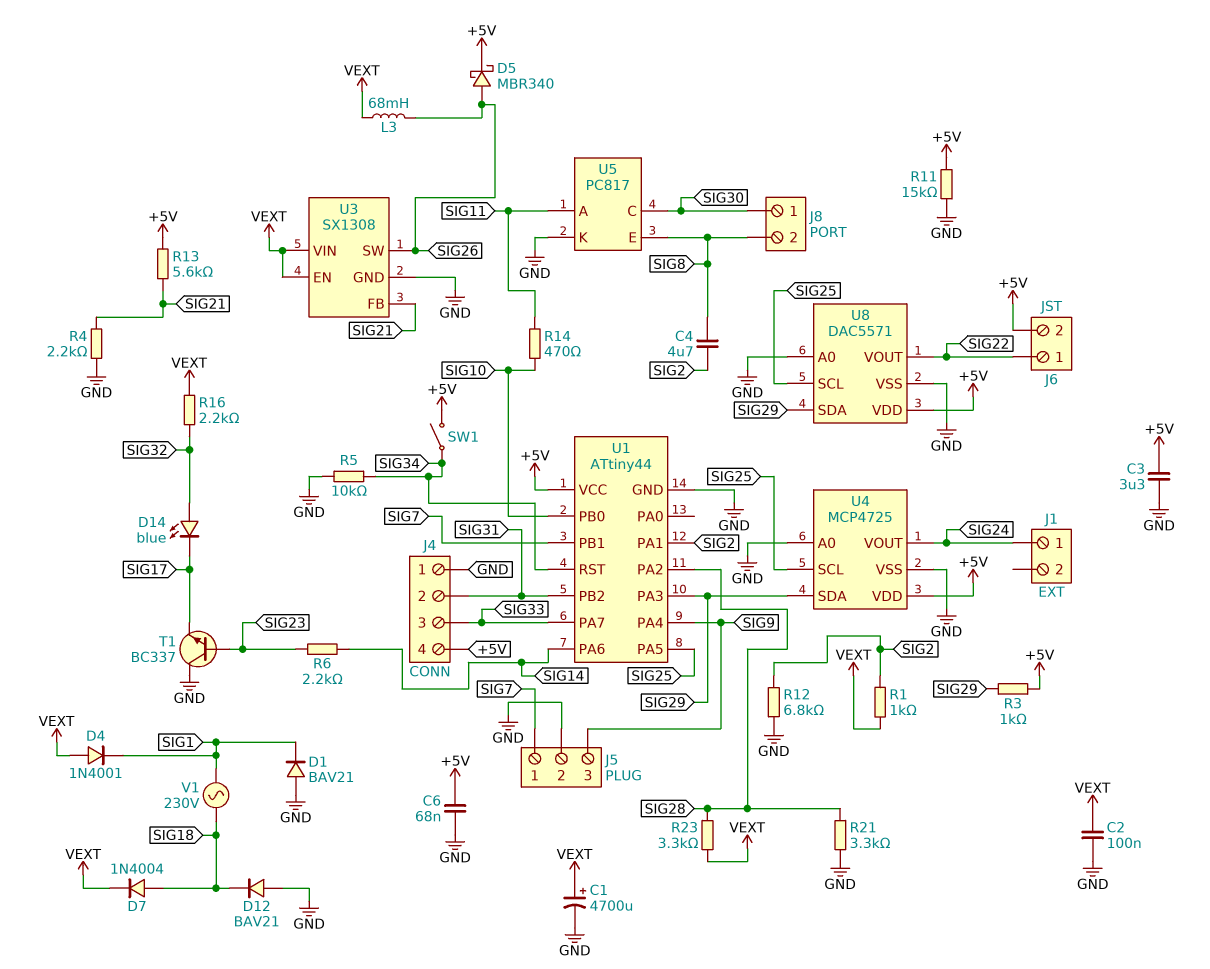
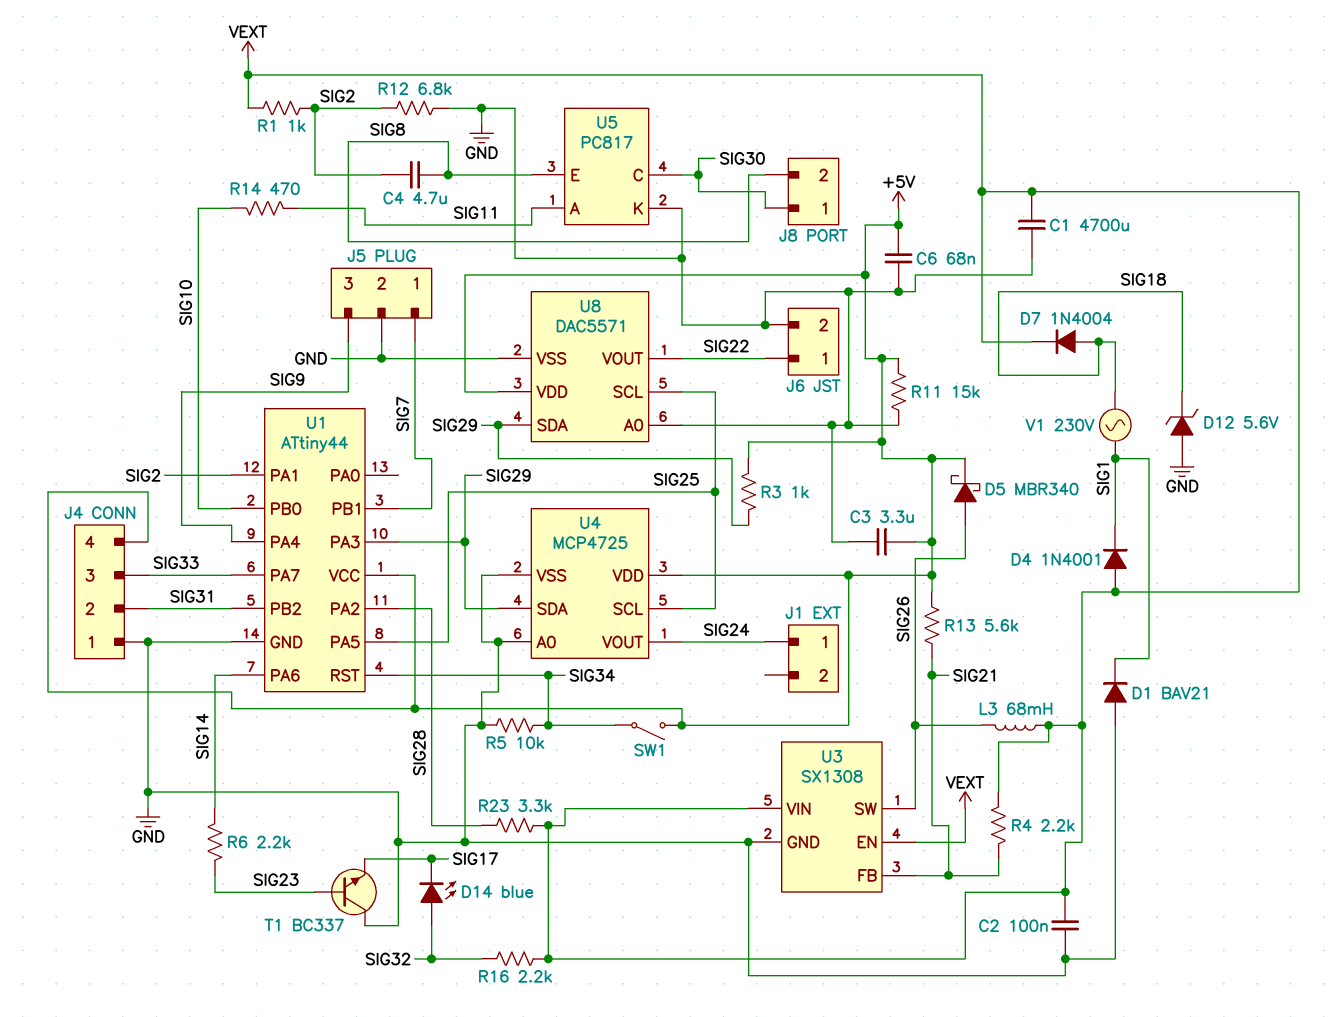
C1: 4700uF (plus VEXT, minus GND) -> 4700uF (GND, VEXT)
D12: diode BAV21 (A GND, K SIG18) -> zener 5.6V (A GND, K SIG18)
J6 pin 2: +5V -> GND
R4: 2.2k (GND, SIG21) -> 2.2k (SIG21, VEXT)
R21: 3.3k (GND, SIG28) -> none

